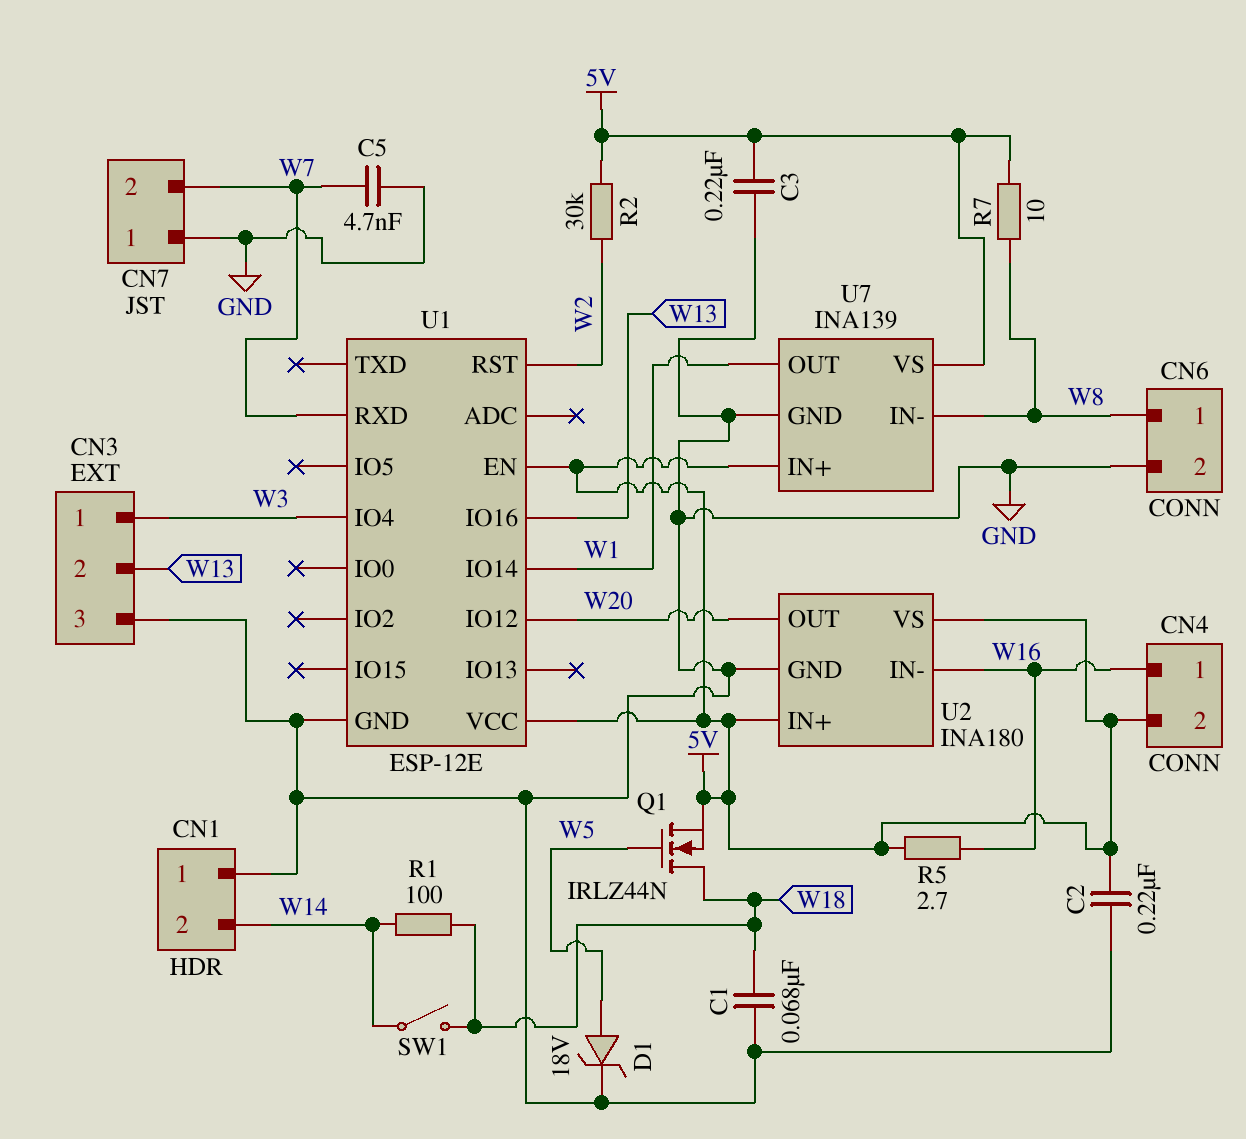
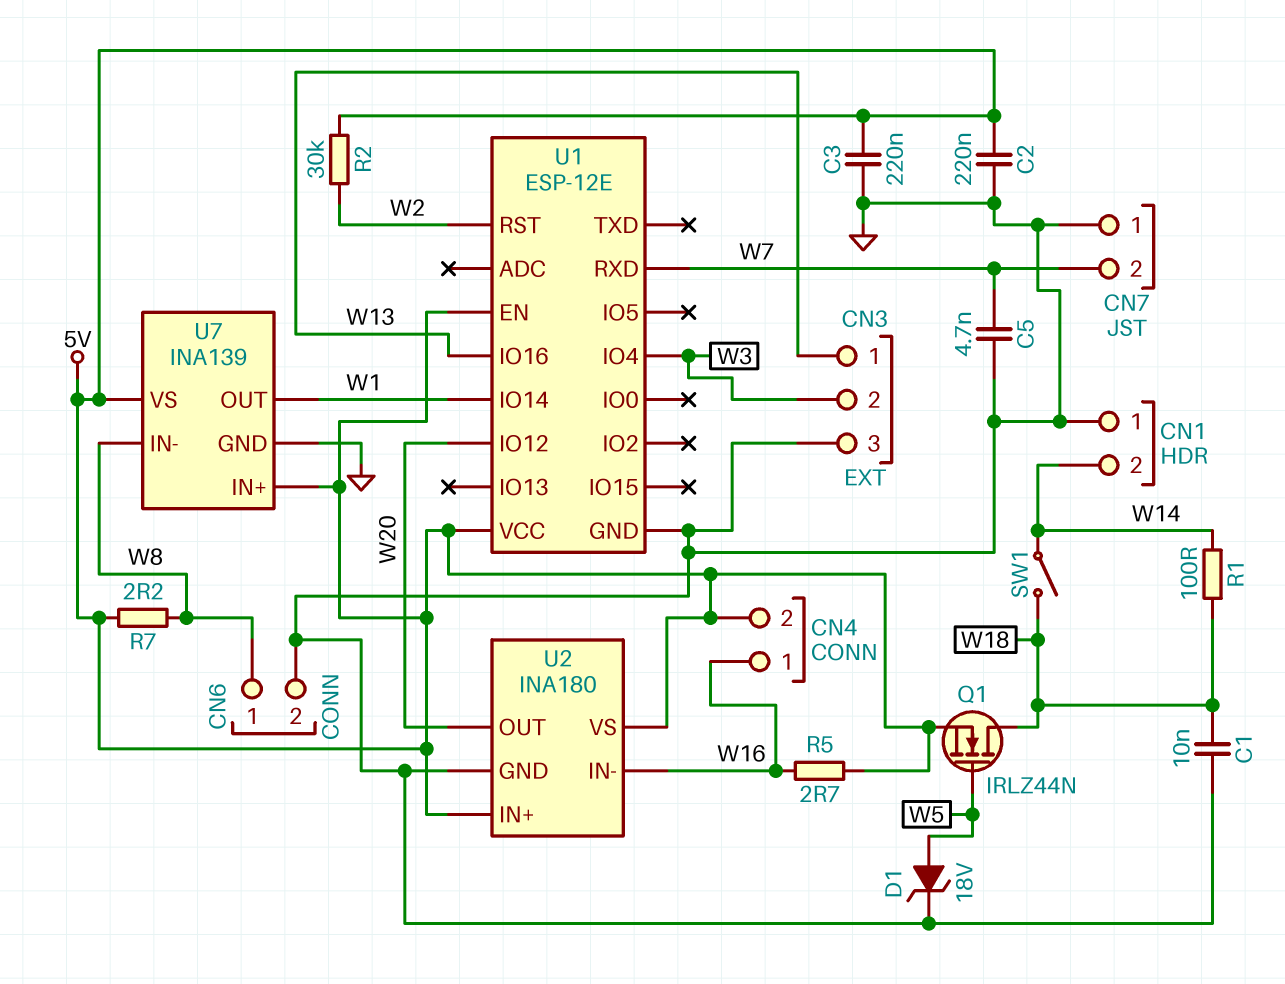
C1: 68nF (GND, W18) -> 10nF (GND, W18)
CN3 pin 1: W3 -> W13
CN3 pin 2: W13 -> W3
R7: 10 (5V, W8) -> 2.2 (5V, W8)

